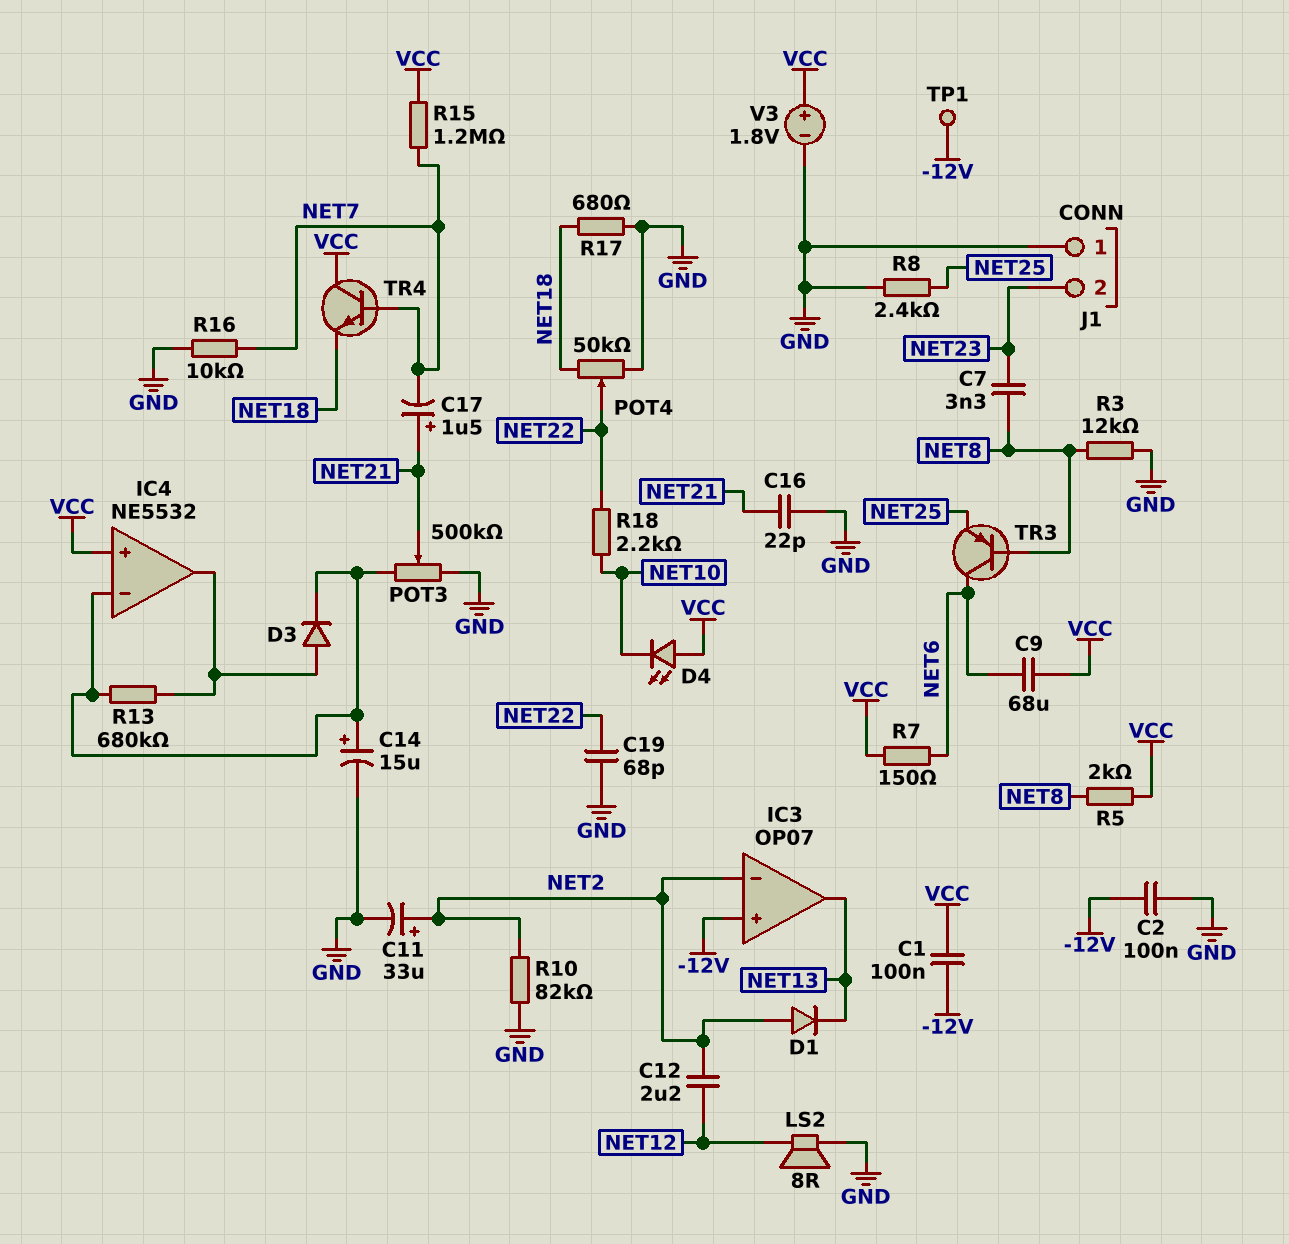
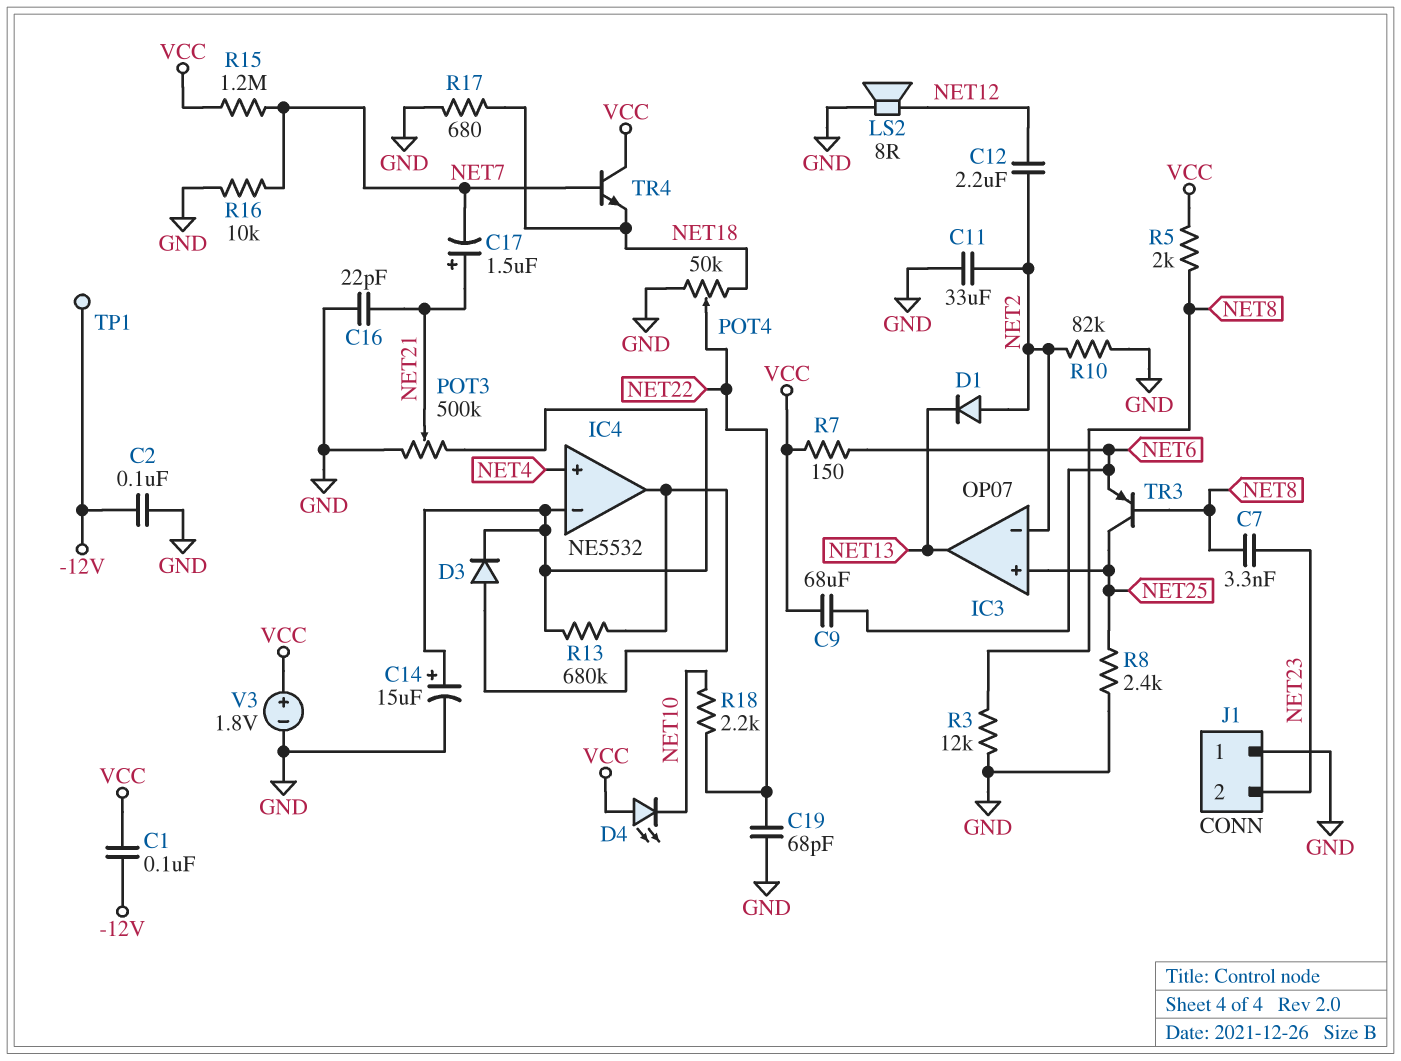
C11: 33uF (plus NET2, minus GND) -> 33uF (GND, NET2)
IC3 pin in+: -12V -> NET25
IC4 pin in+: VCC -> NET4
TR3: PNP (B NET8, C NET6, E NET25) -> PNP (B NET8, C NET25, E NET6)

